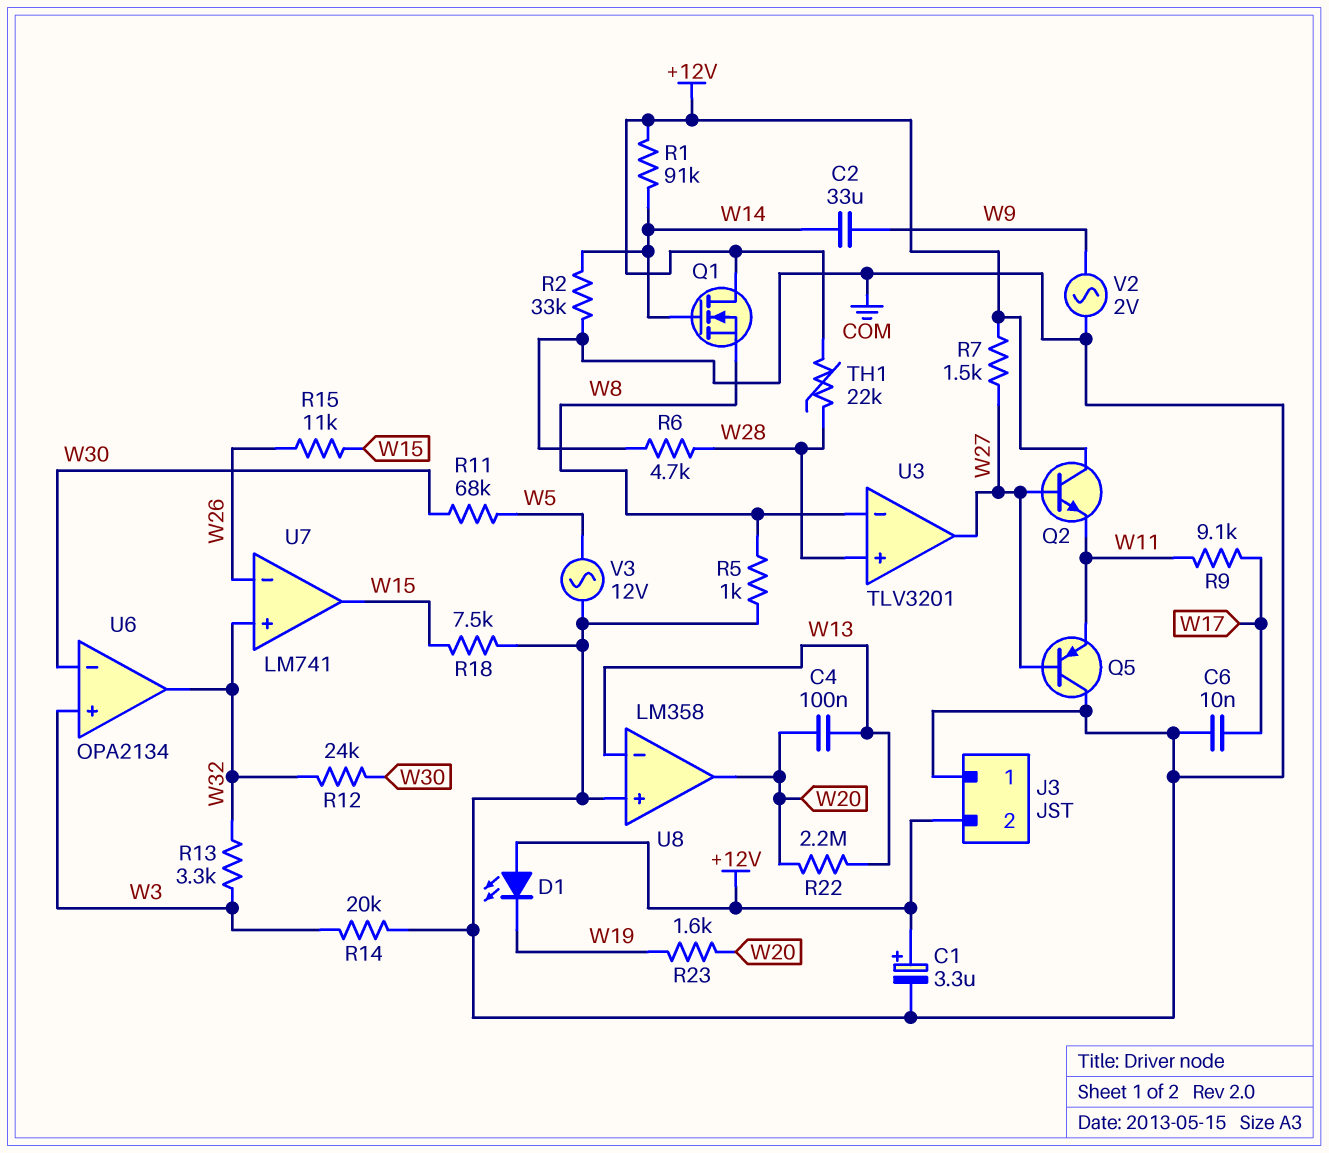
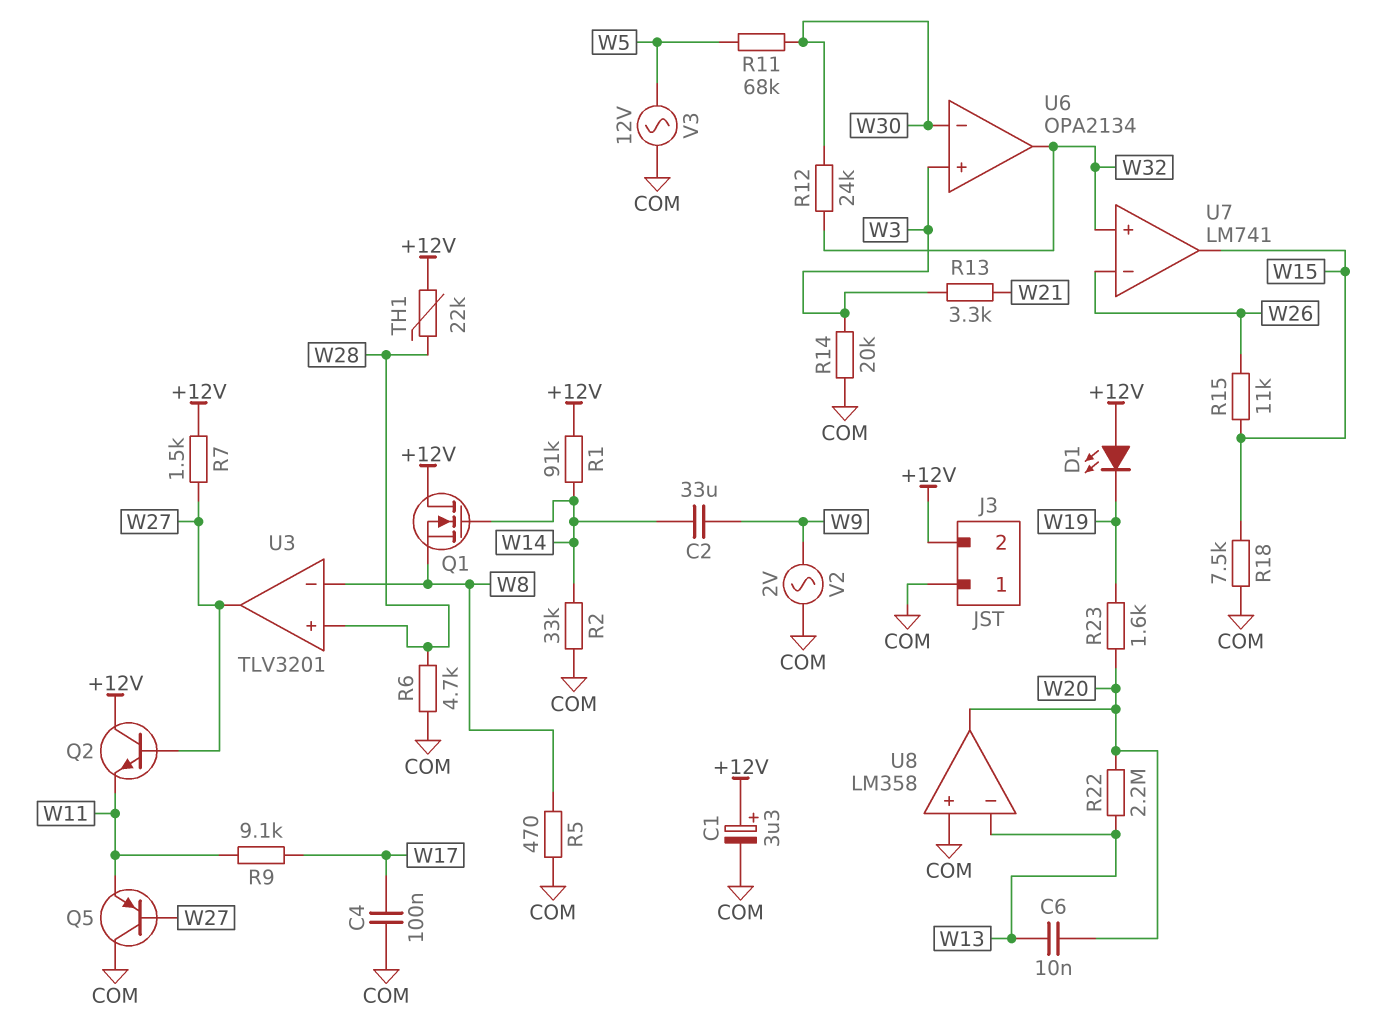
C4: 100nF (W13, W20) -> 100nF (COM, W17)
C6: 10nF (COM, W17) -> 10nF (W13, W20)
R5: 1k (COM, W8) -> 470 (COM, W8)
R13: 3.3k (W3, W32) -> 3.3k (W3, W21)

